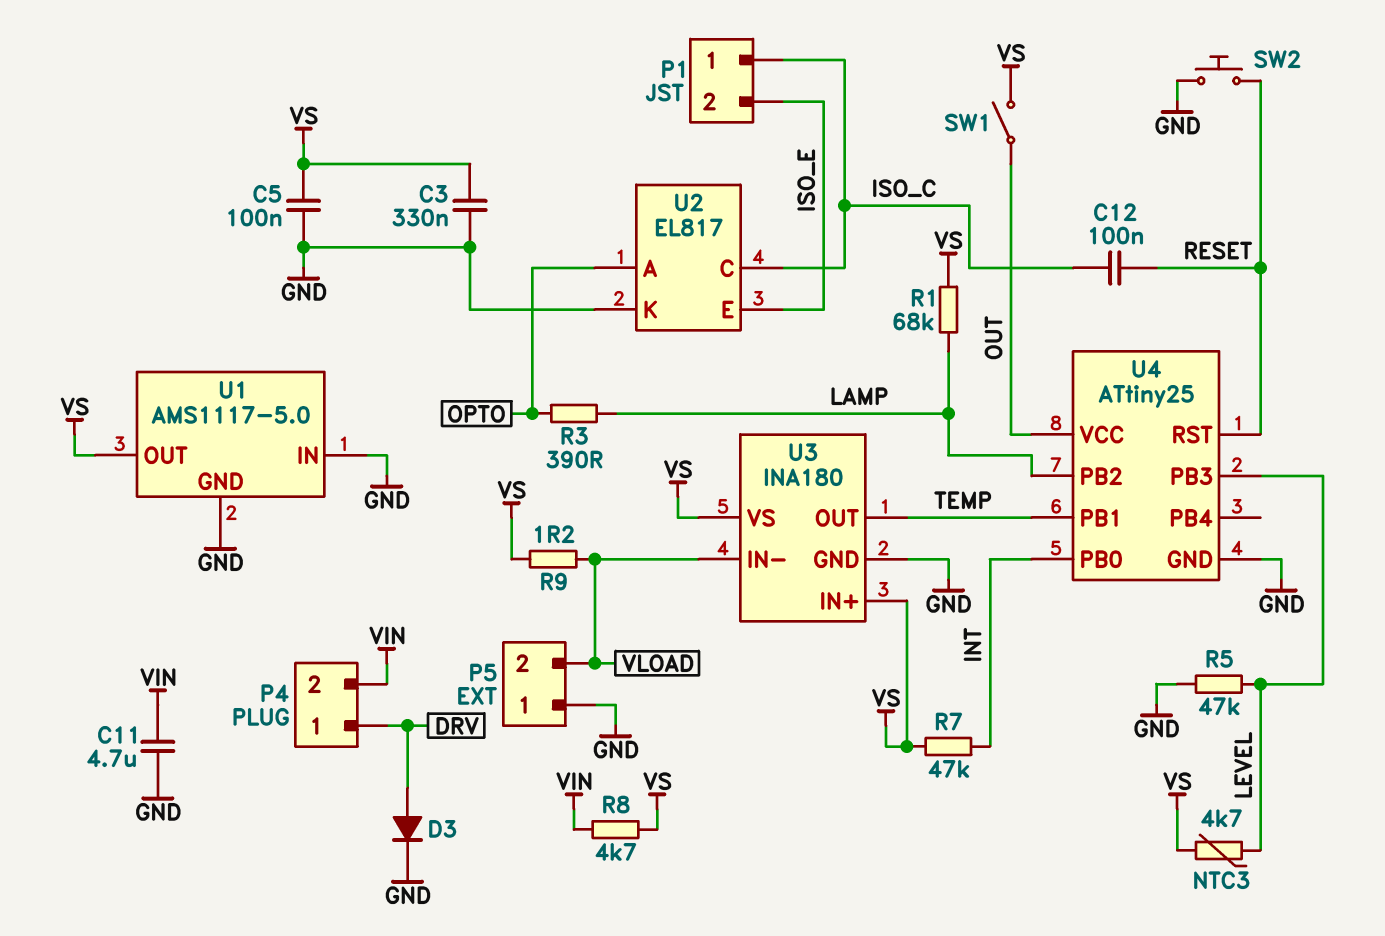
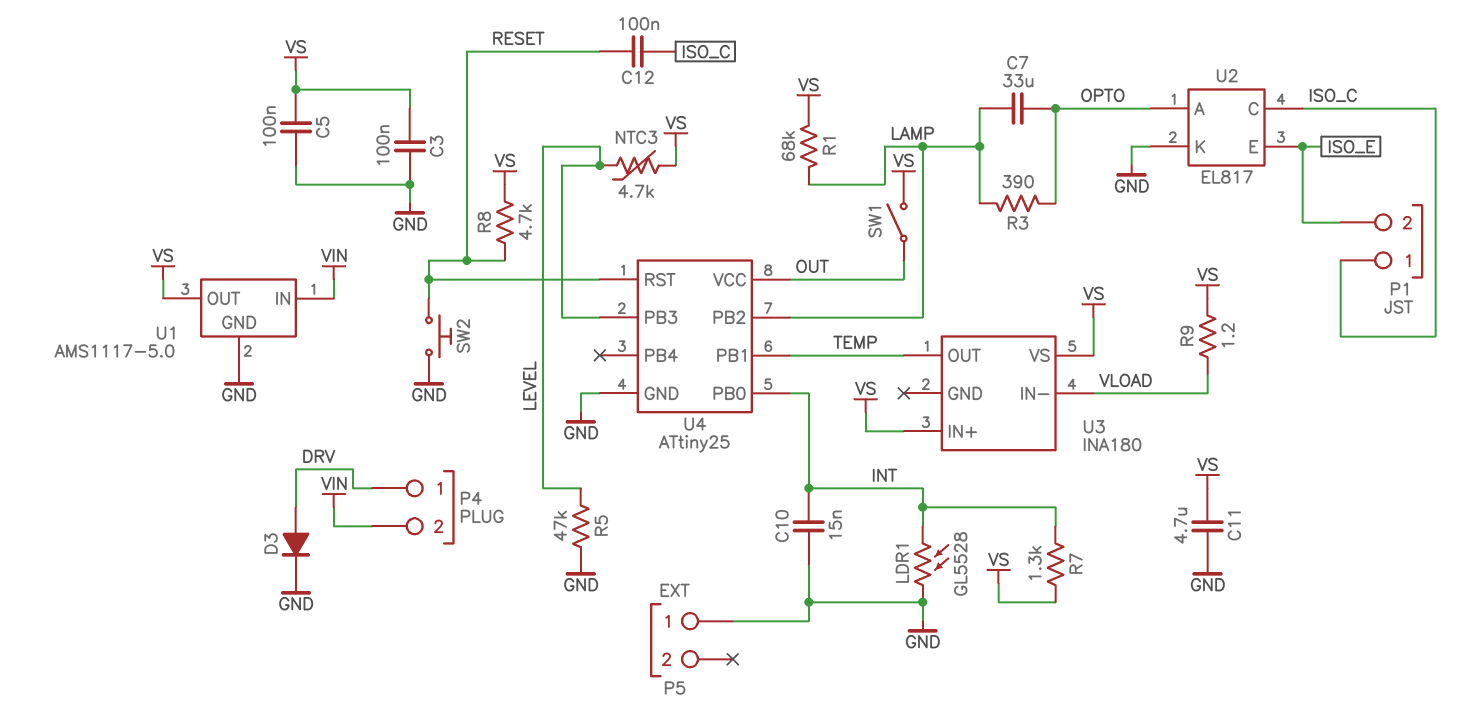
C3: 330nF (GND, VS) -> 100nF (GND, VS)
C7: none -> 33uF (LAMP, OPTO)
C10: none -> 15nF (GND, INT)
C11: 4.7uF (GND, VIN) -> 4.7uF (GND, VS)
LDR1: none -> GL5528 (GND, INT)
P5 pin 2: VLOAD -> none
R7: 47k (INT, VS) -> 1.3k (INT, VS)
R8: 4.7k (VIN, VS) -> 4.7k (RESET, VS)
U1 pin IN: GND -> VIN
U3 pin GND: GND -> none

